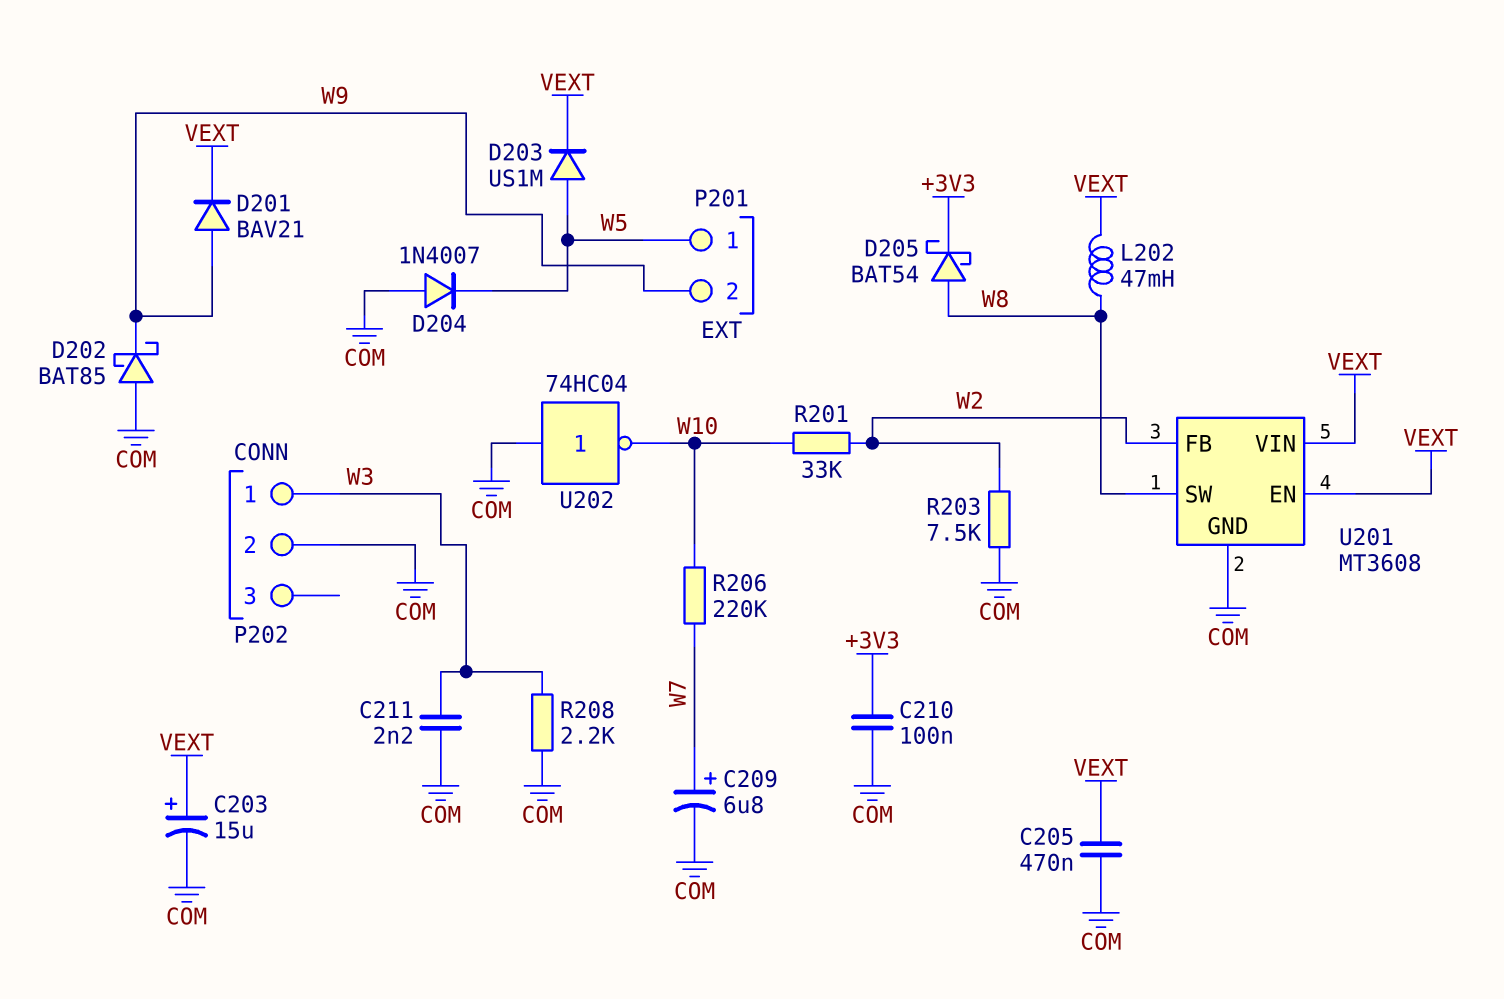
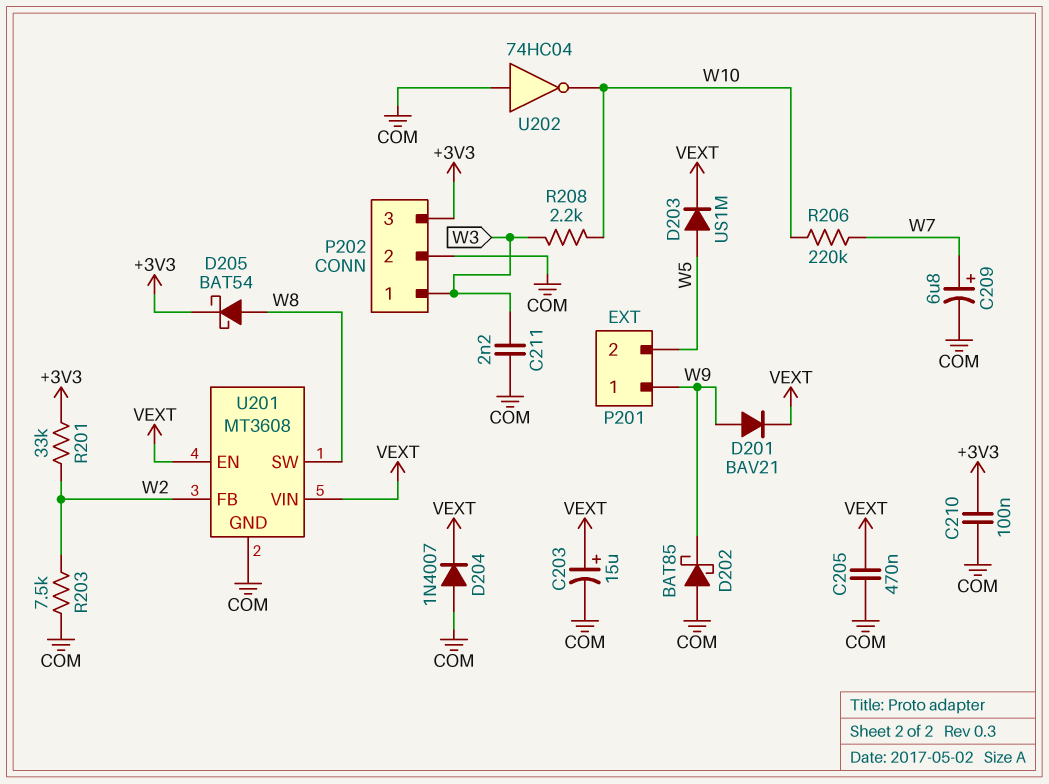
D204: diode 1N4007 (A COM, K W5) -> diode 1N4007 (A COM, K VEXT)
L202: 47mH (VEXT, W8) -> none
P201 pin 1: W5 -> W9
P201 pin 2: W9 -> W5
P202 pin 3: none -> +3V3
R201: 33k (W2, W10) -> 33k (+3V3, W2)
R208: 2.2k (COM, W3) -> 2.2k (W3, W10)

